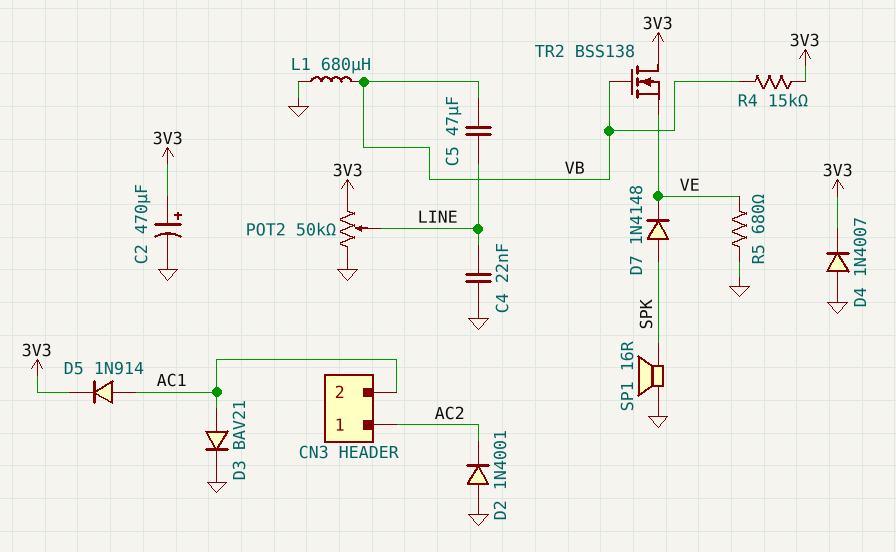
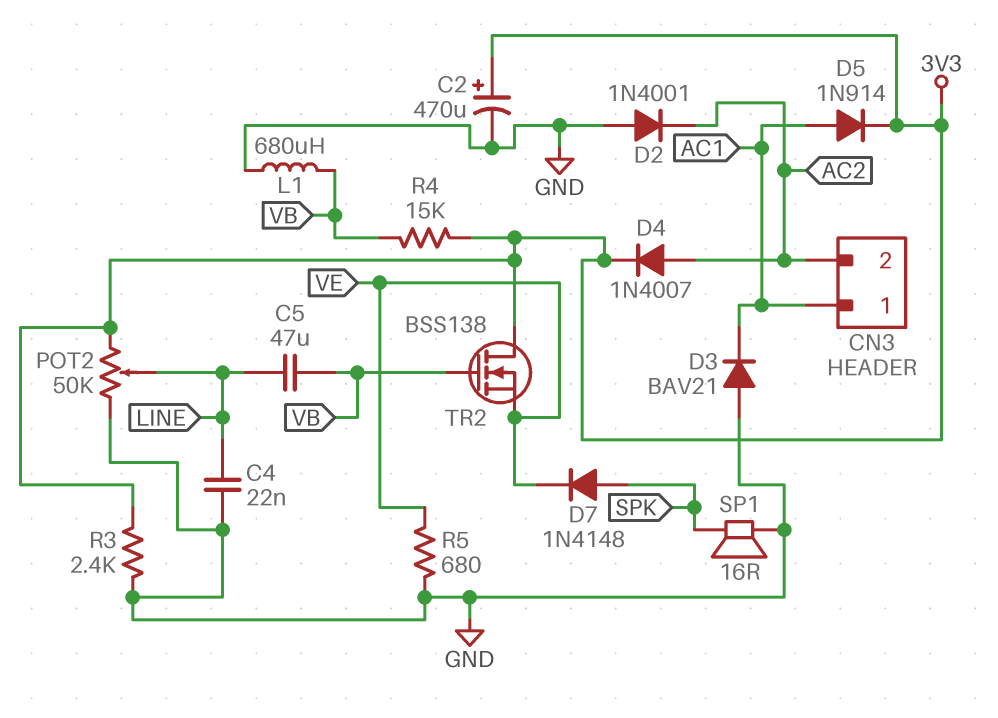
CN3 pin 1: AC2 -> AC1
CN3 pin 2: AC1 -> AC2
D3: diode BAV21 (A AC1, K GND) -> diode BAV21 (A GND, K AC1)
D4: diode 1N4007 (A GND, K 3V3) -> diode 1N4007 (A AC2, K 3V3)
R3: none -> 2.4k (3V3, GND)

